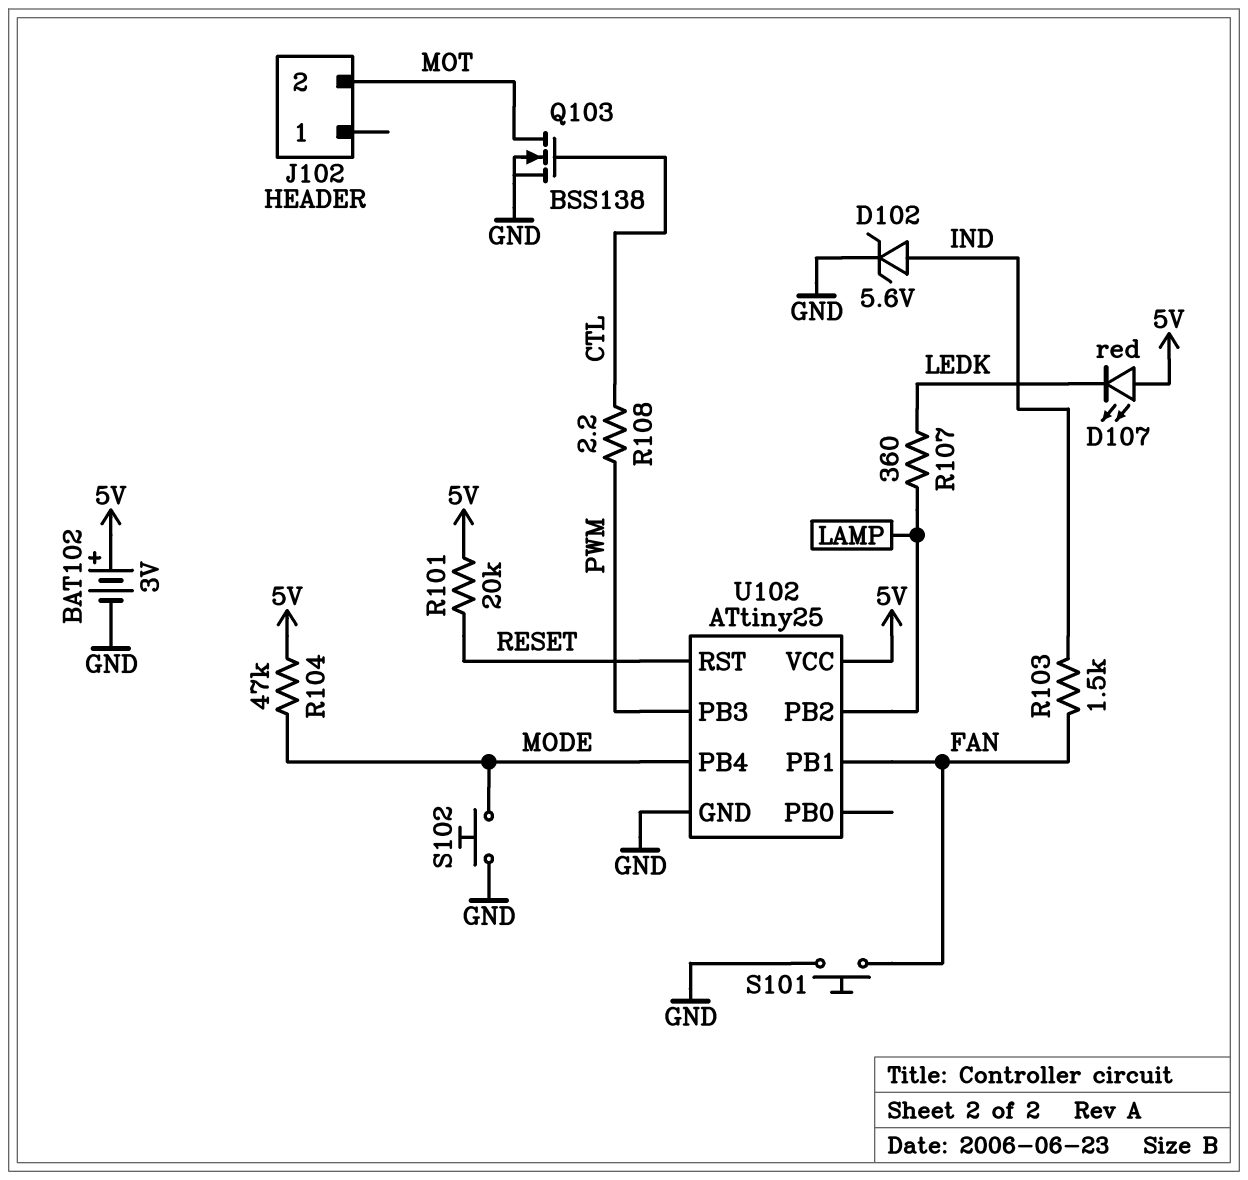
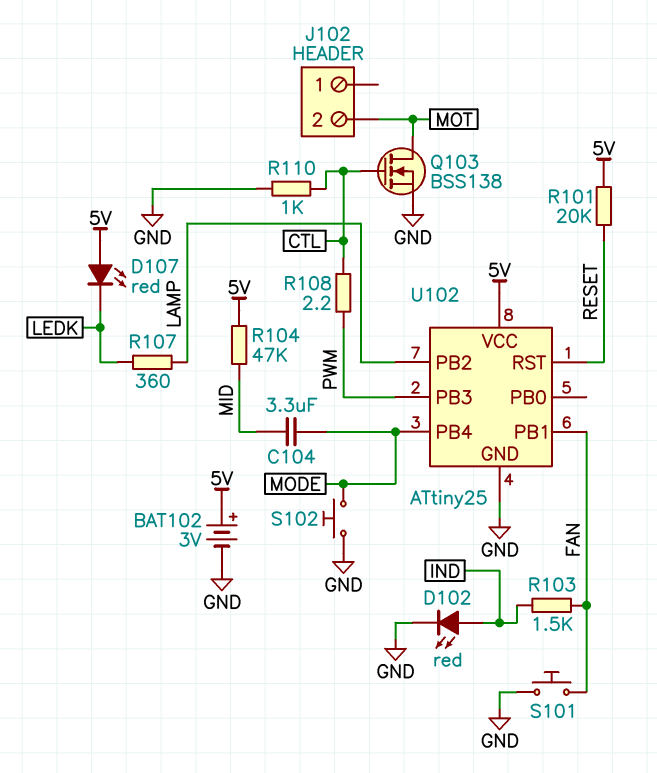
C104: none -> 3.3uF (MID, MODE)
D102: zener 5.6V (A IND, K GND) -> LED red (A IND, K GND)
R104: 47k (5V, MODE) -> 47k (5V, MID)
R110: none -> 1k (CTL, GND)

